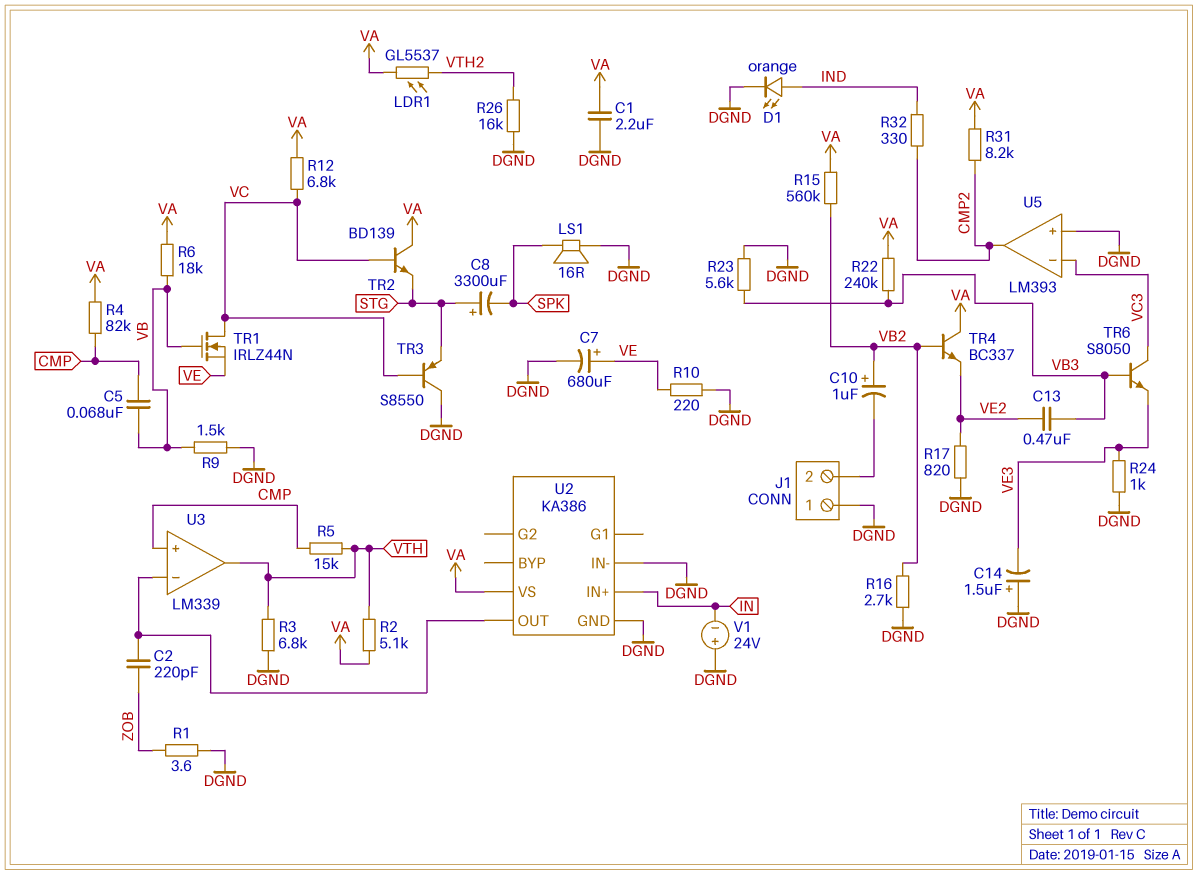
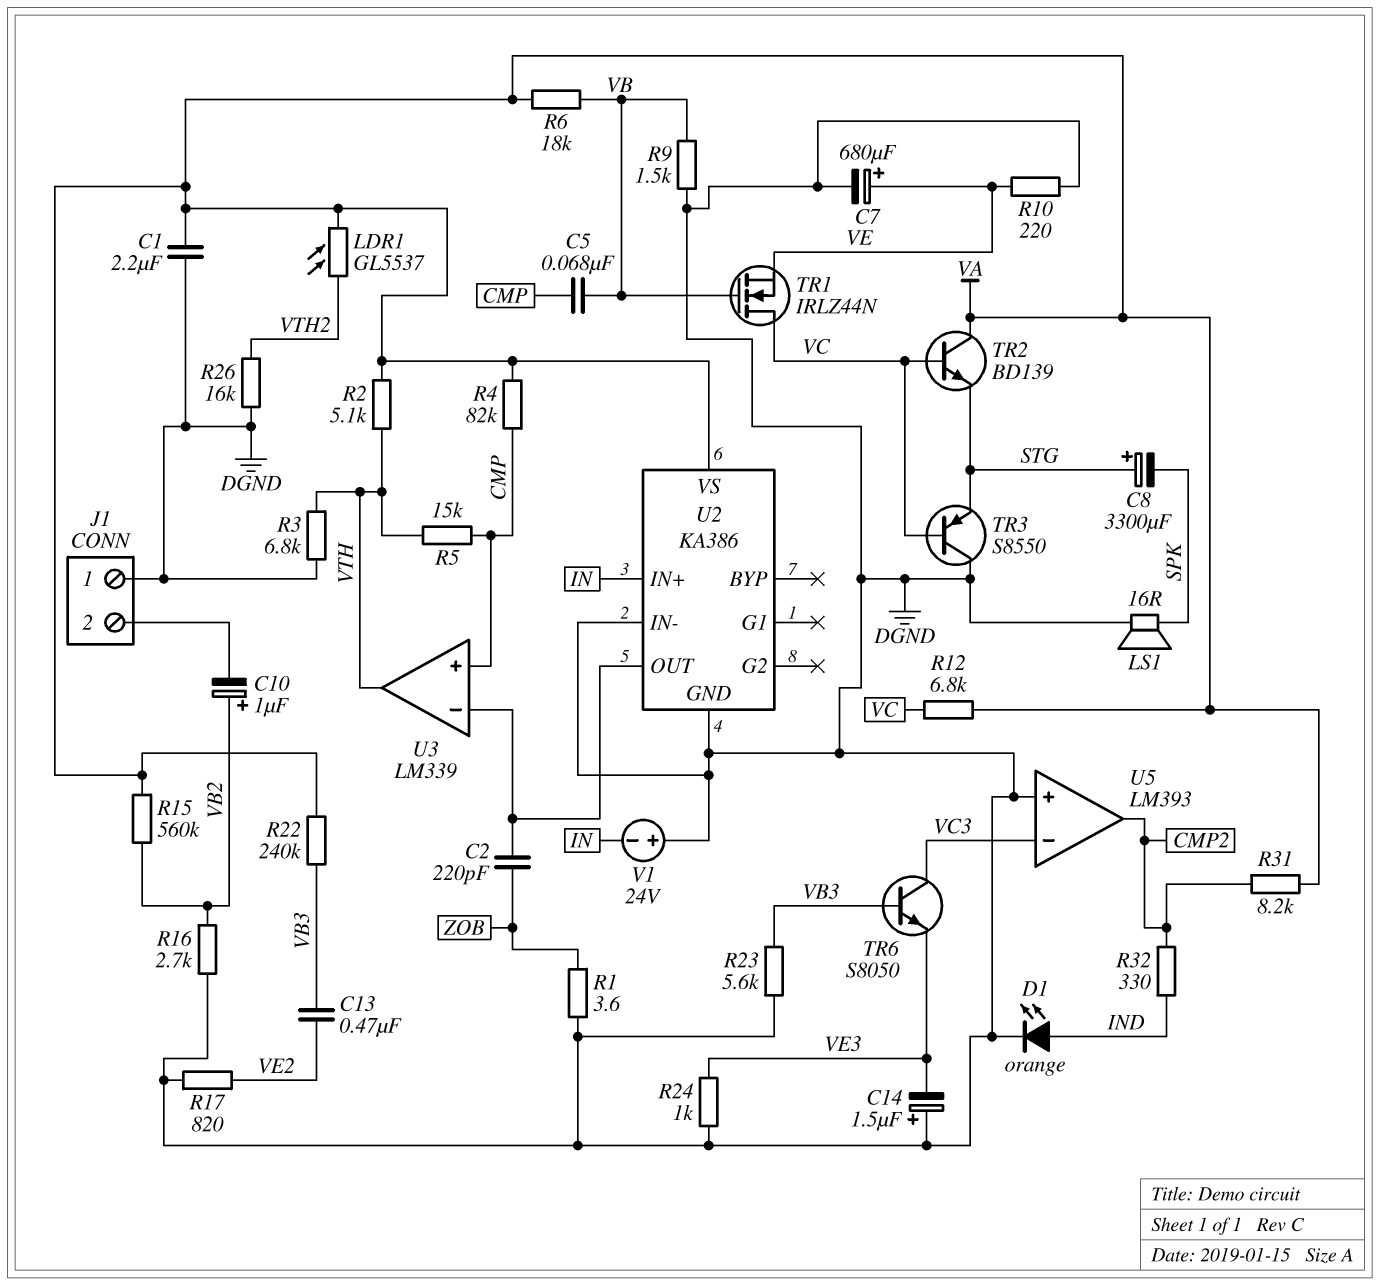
TR4: NPN BC337 (B VB2, C VA, E VE2) -> none

